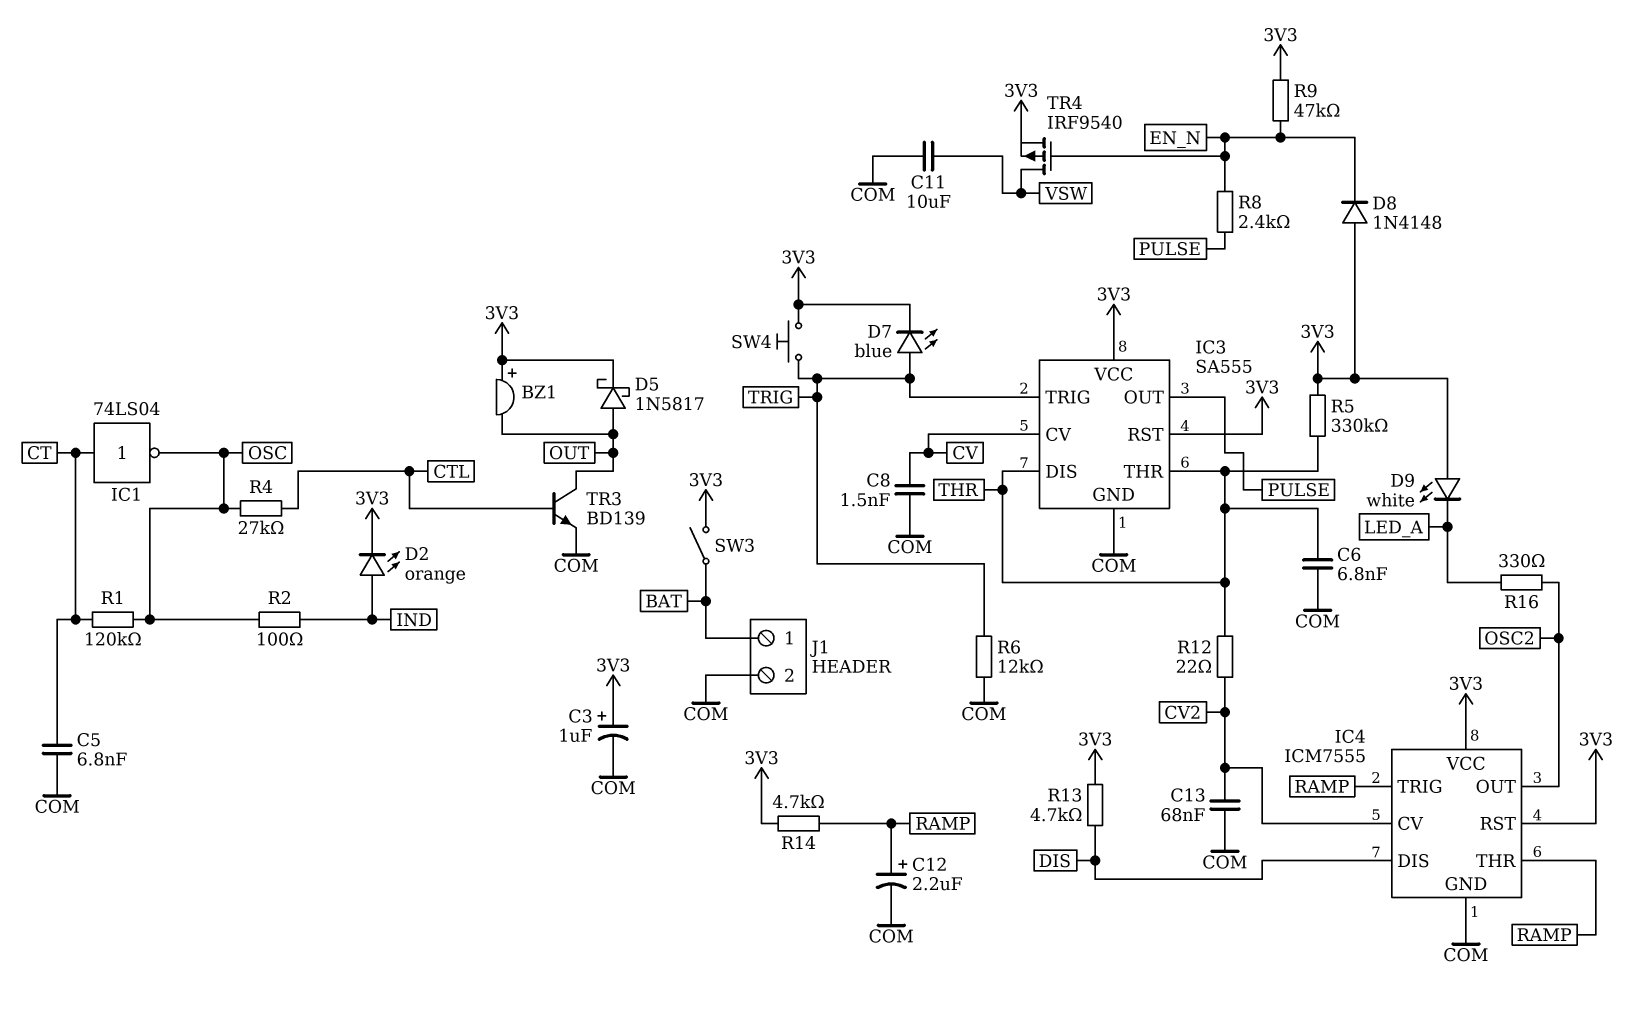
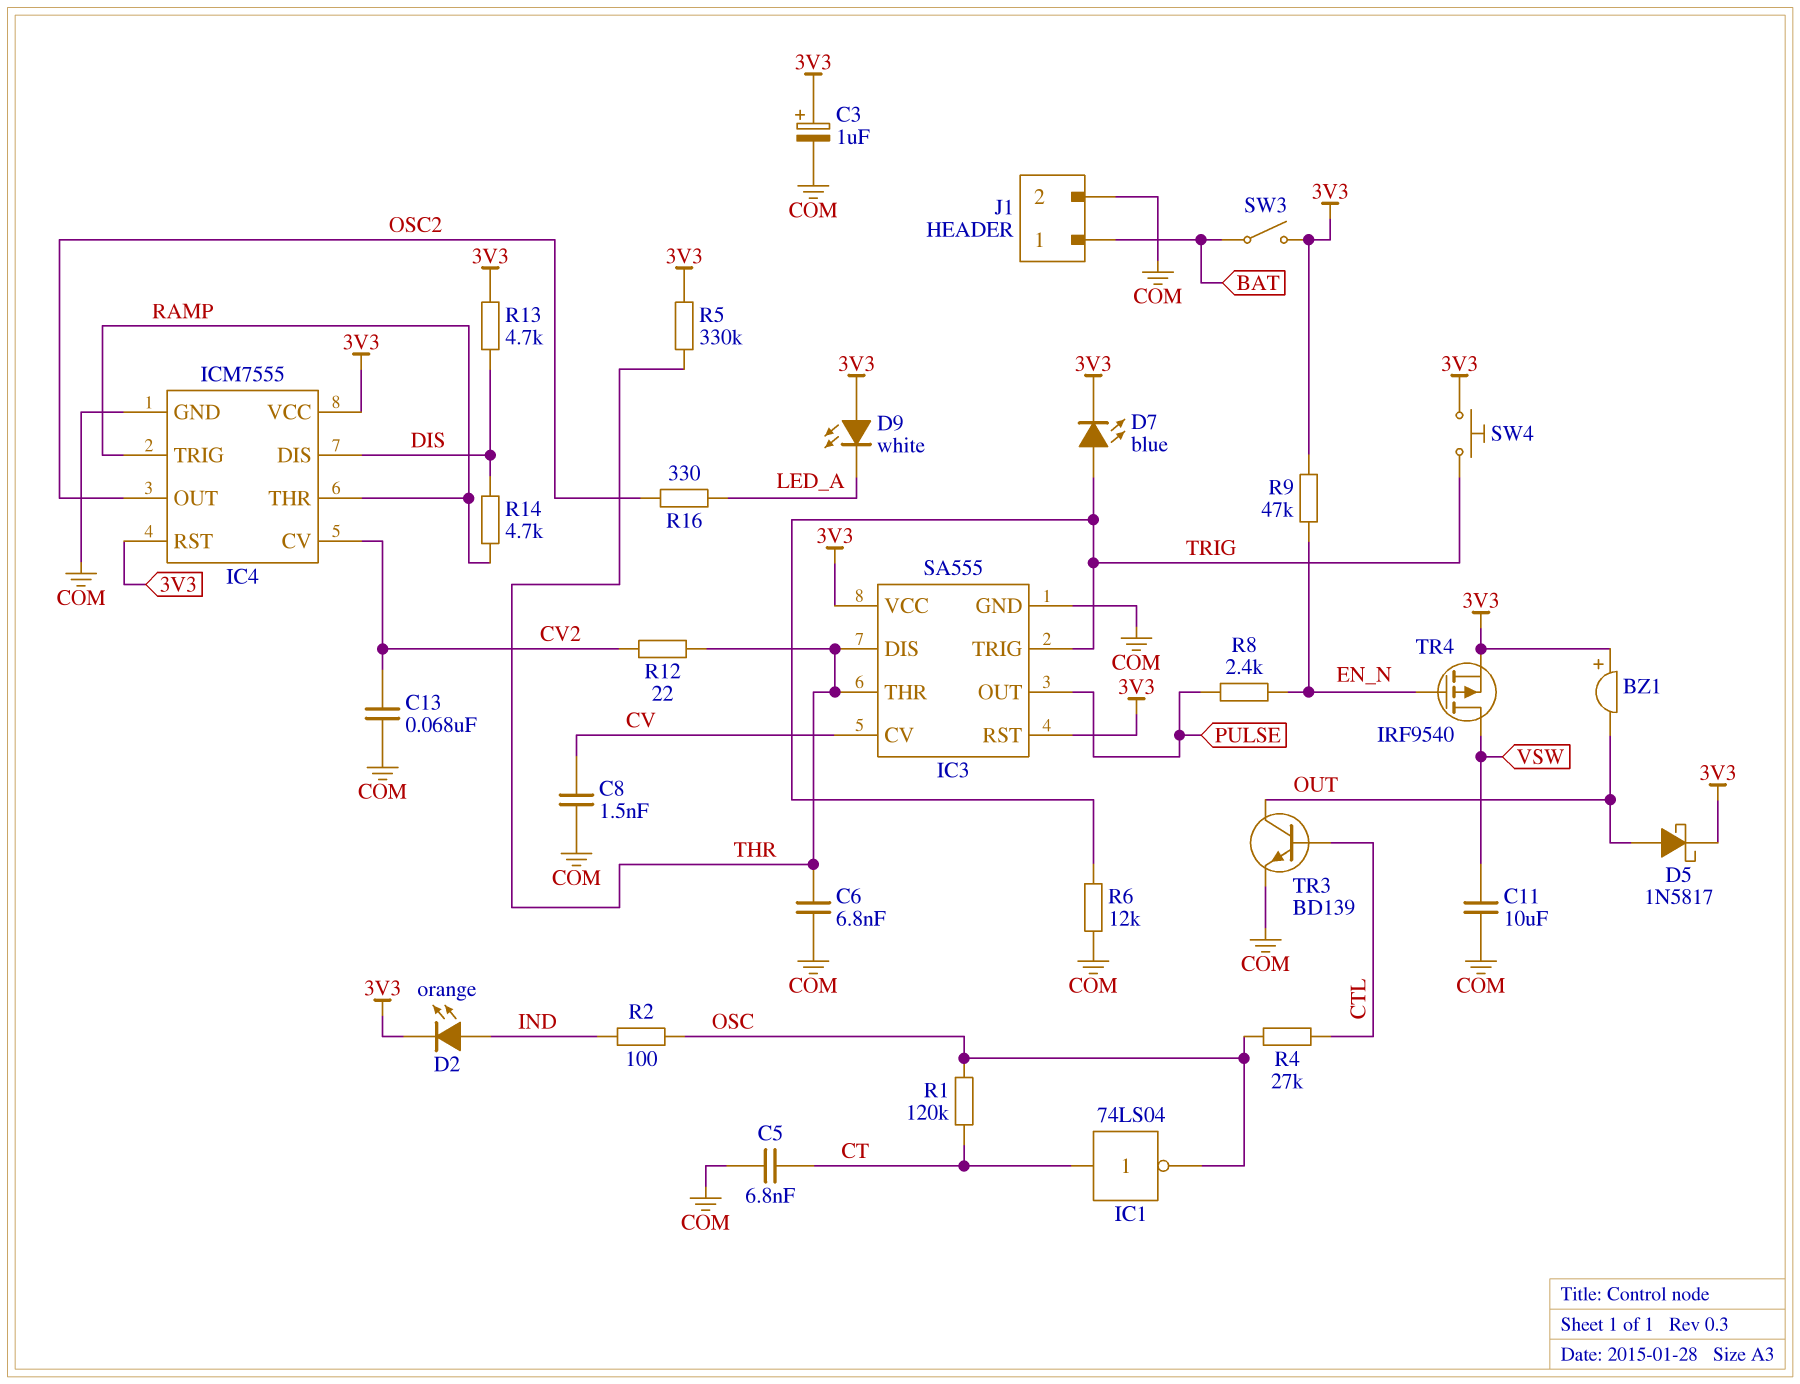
C12: 2.2uF (plus RAMP, minus COM) -> none
D8: diode 1N4148 (A 3V3, K EN_N) -> none
R14: 4.7k (3V3, RAMP) -> 4.7k (DIS, RAMP)

